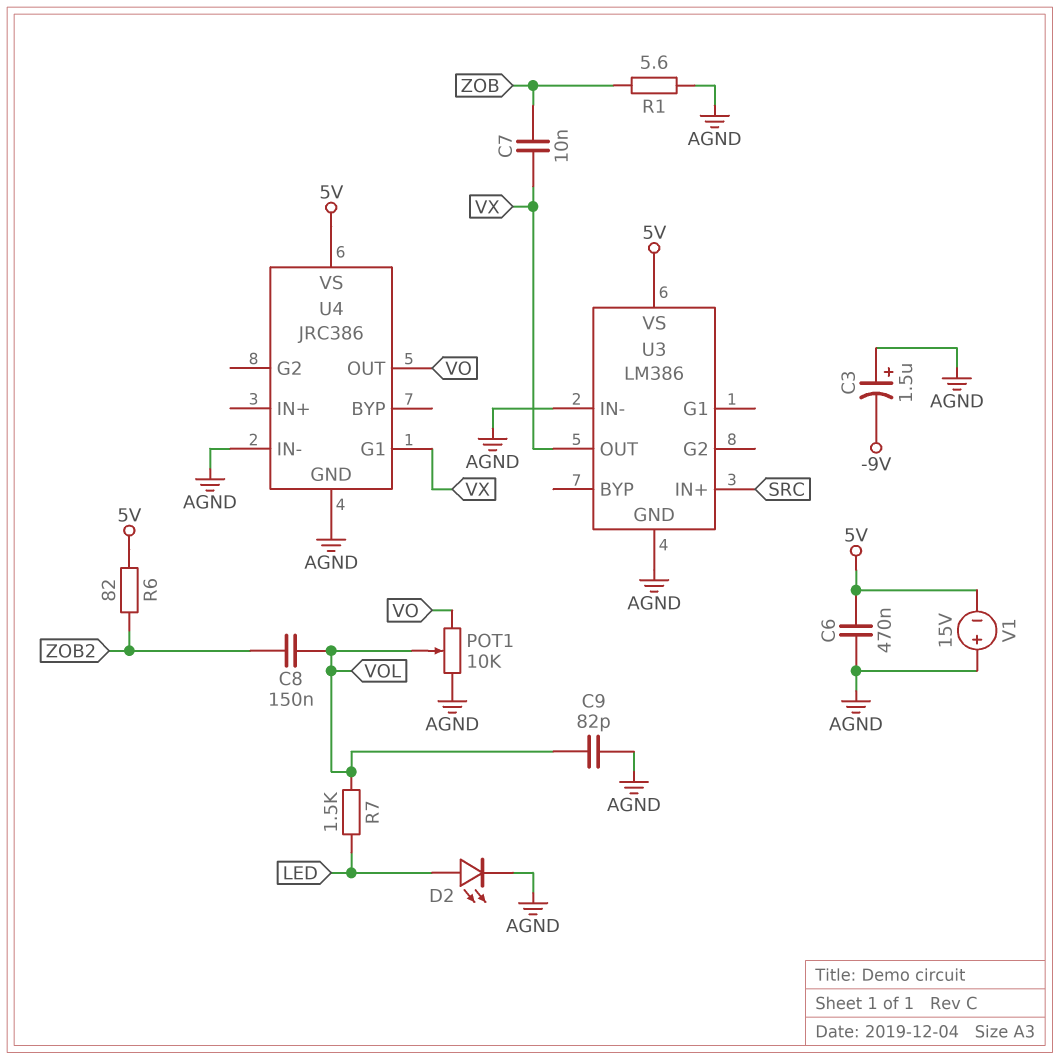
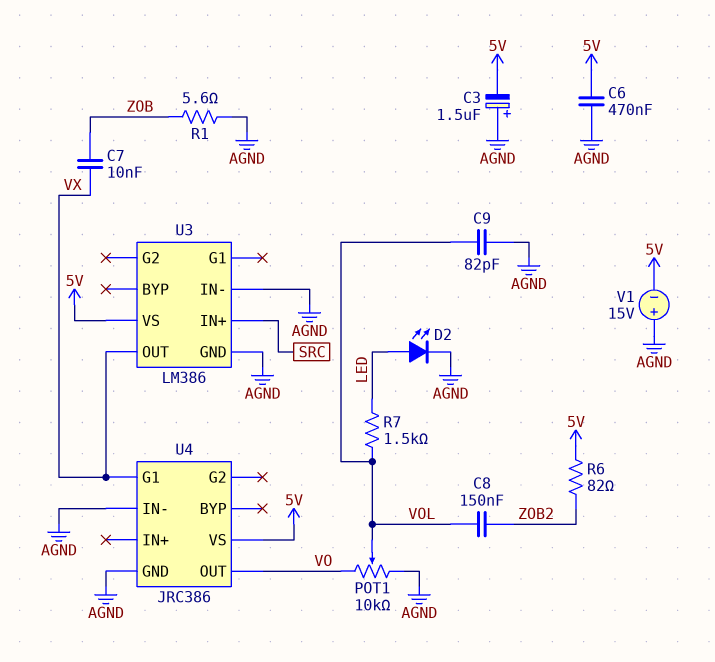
C3: 1.5uF (plus AGND, minus -9V) -> 1.5uF (plus AGND, minus 5V)

